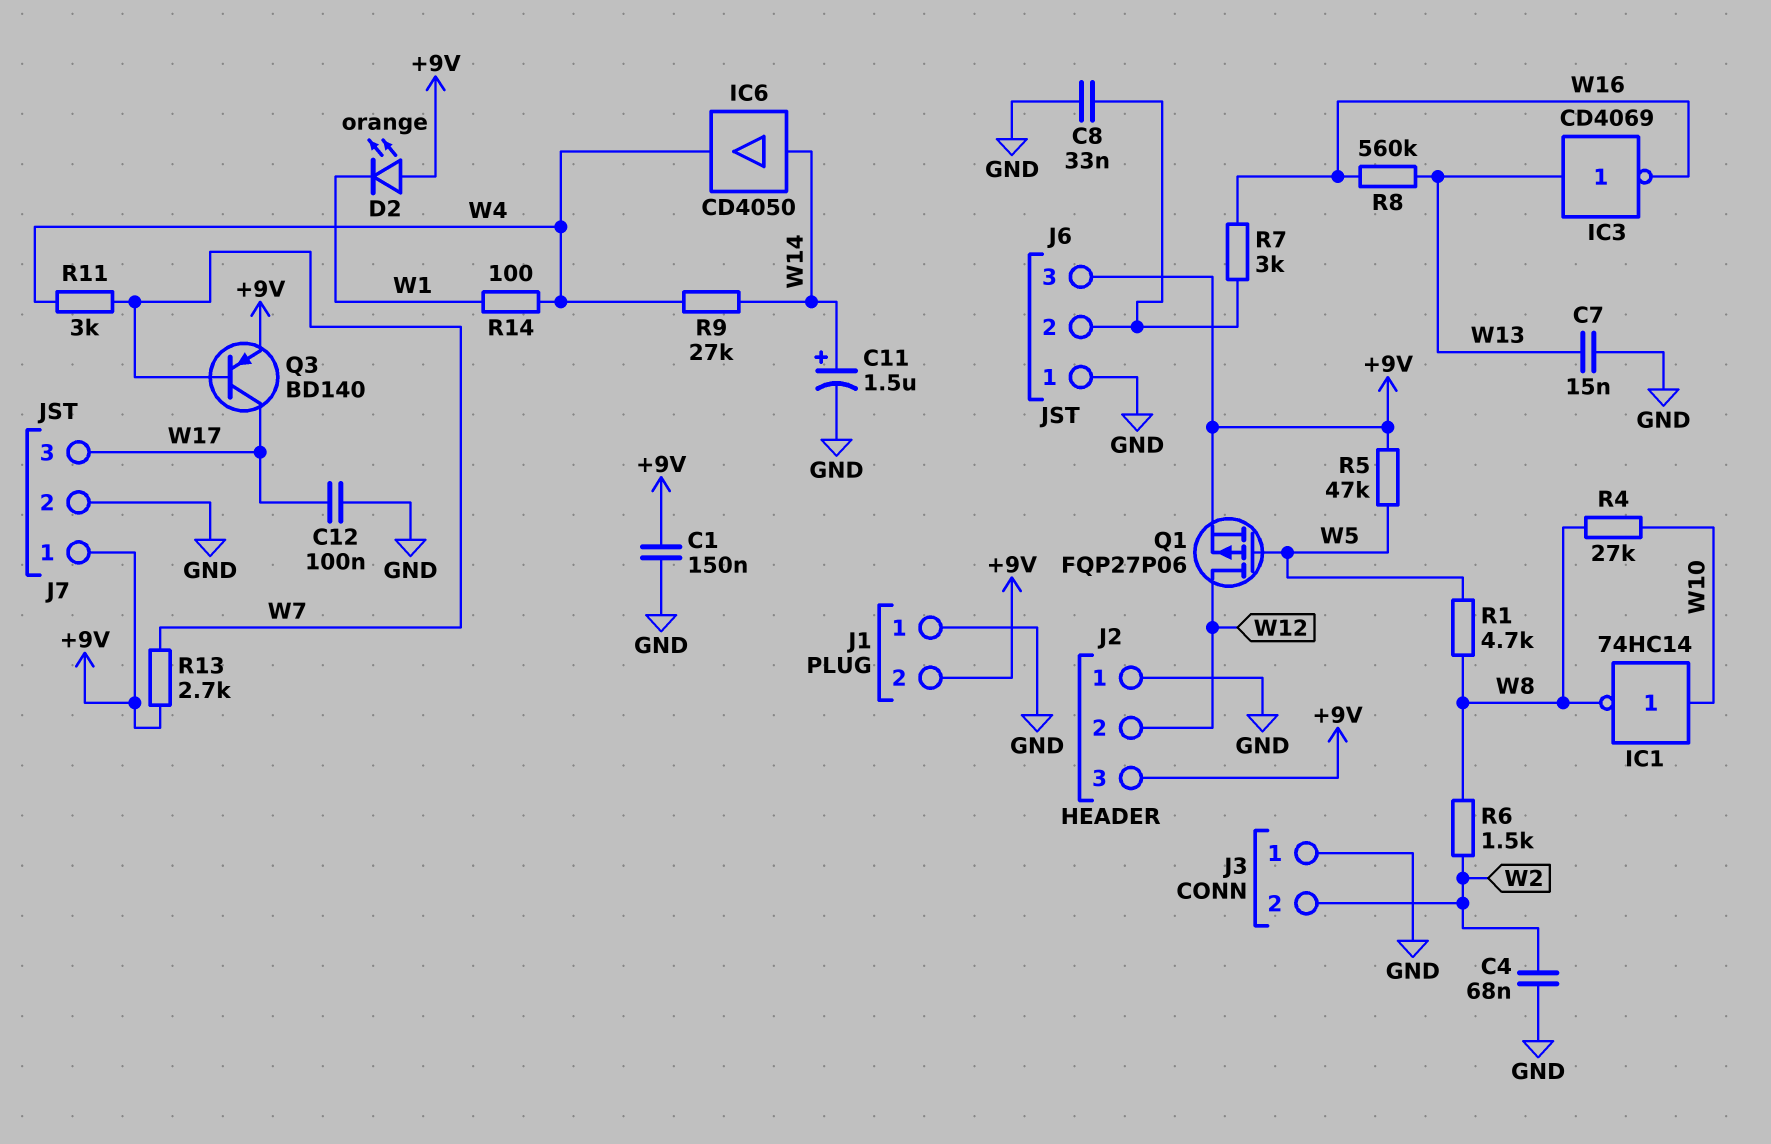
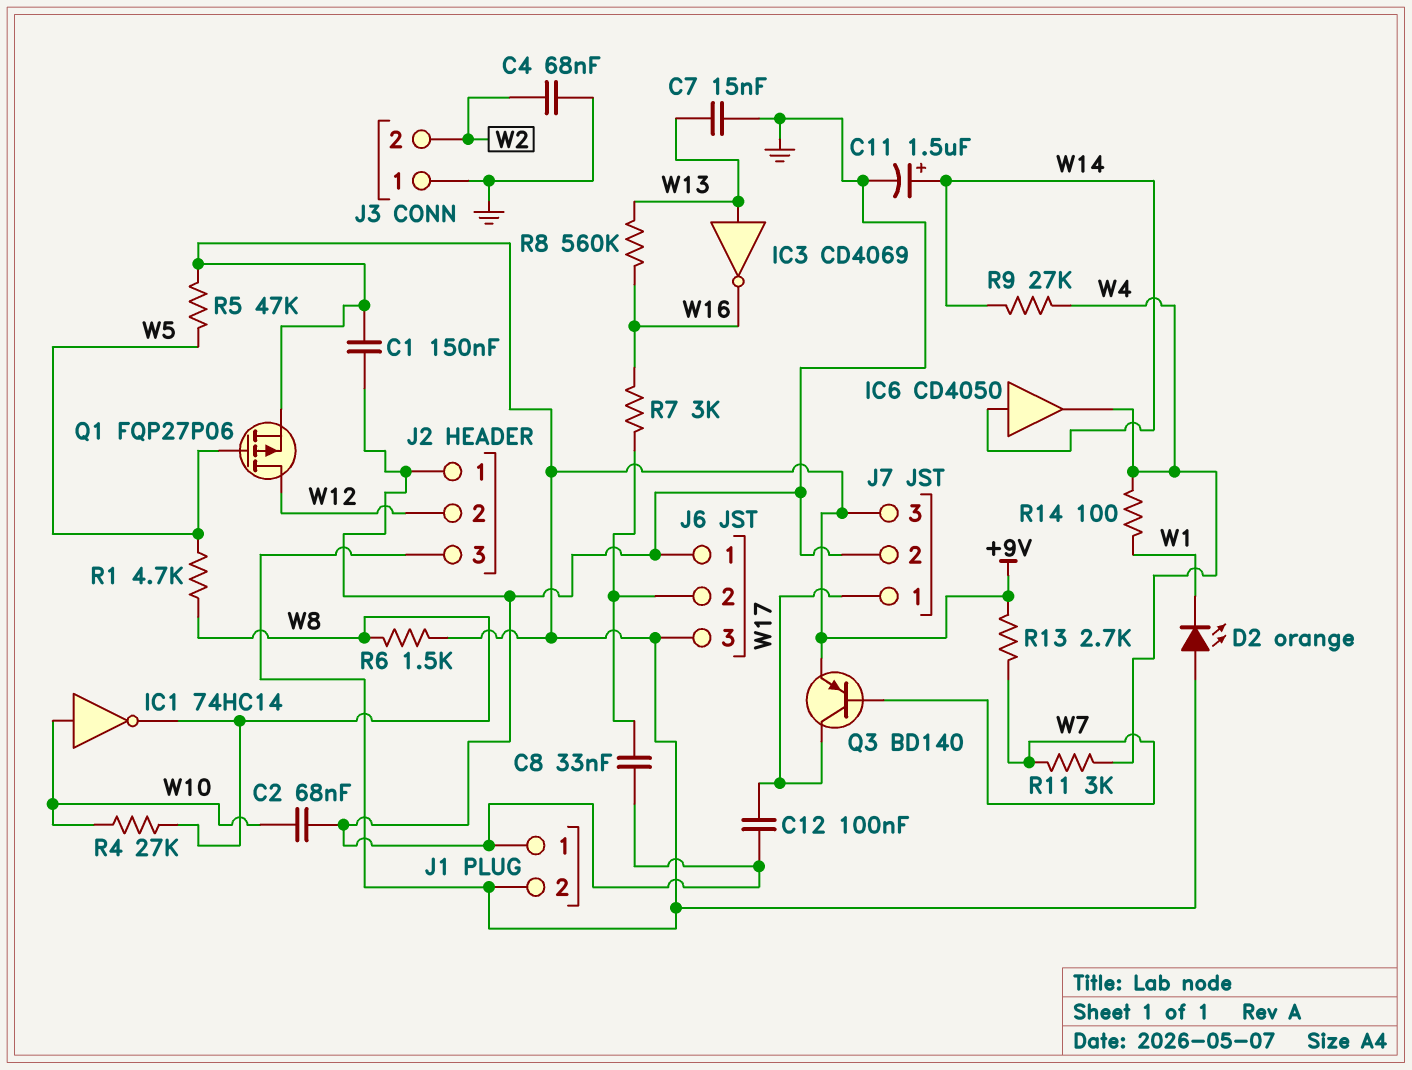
C2: none -> 68nF (GND, W10)
J7 pin 1: +9V -> W17
J7 pin 3: W17 -> +9V
R6: 1.5k (W2, W8) -> 1.5k (+9V, W8)

